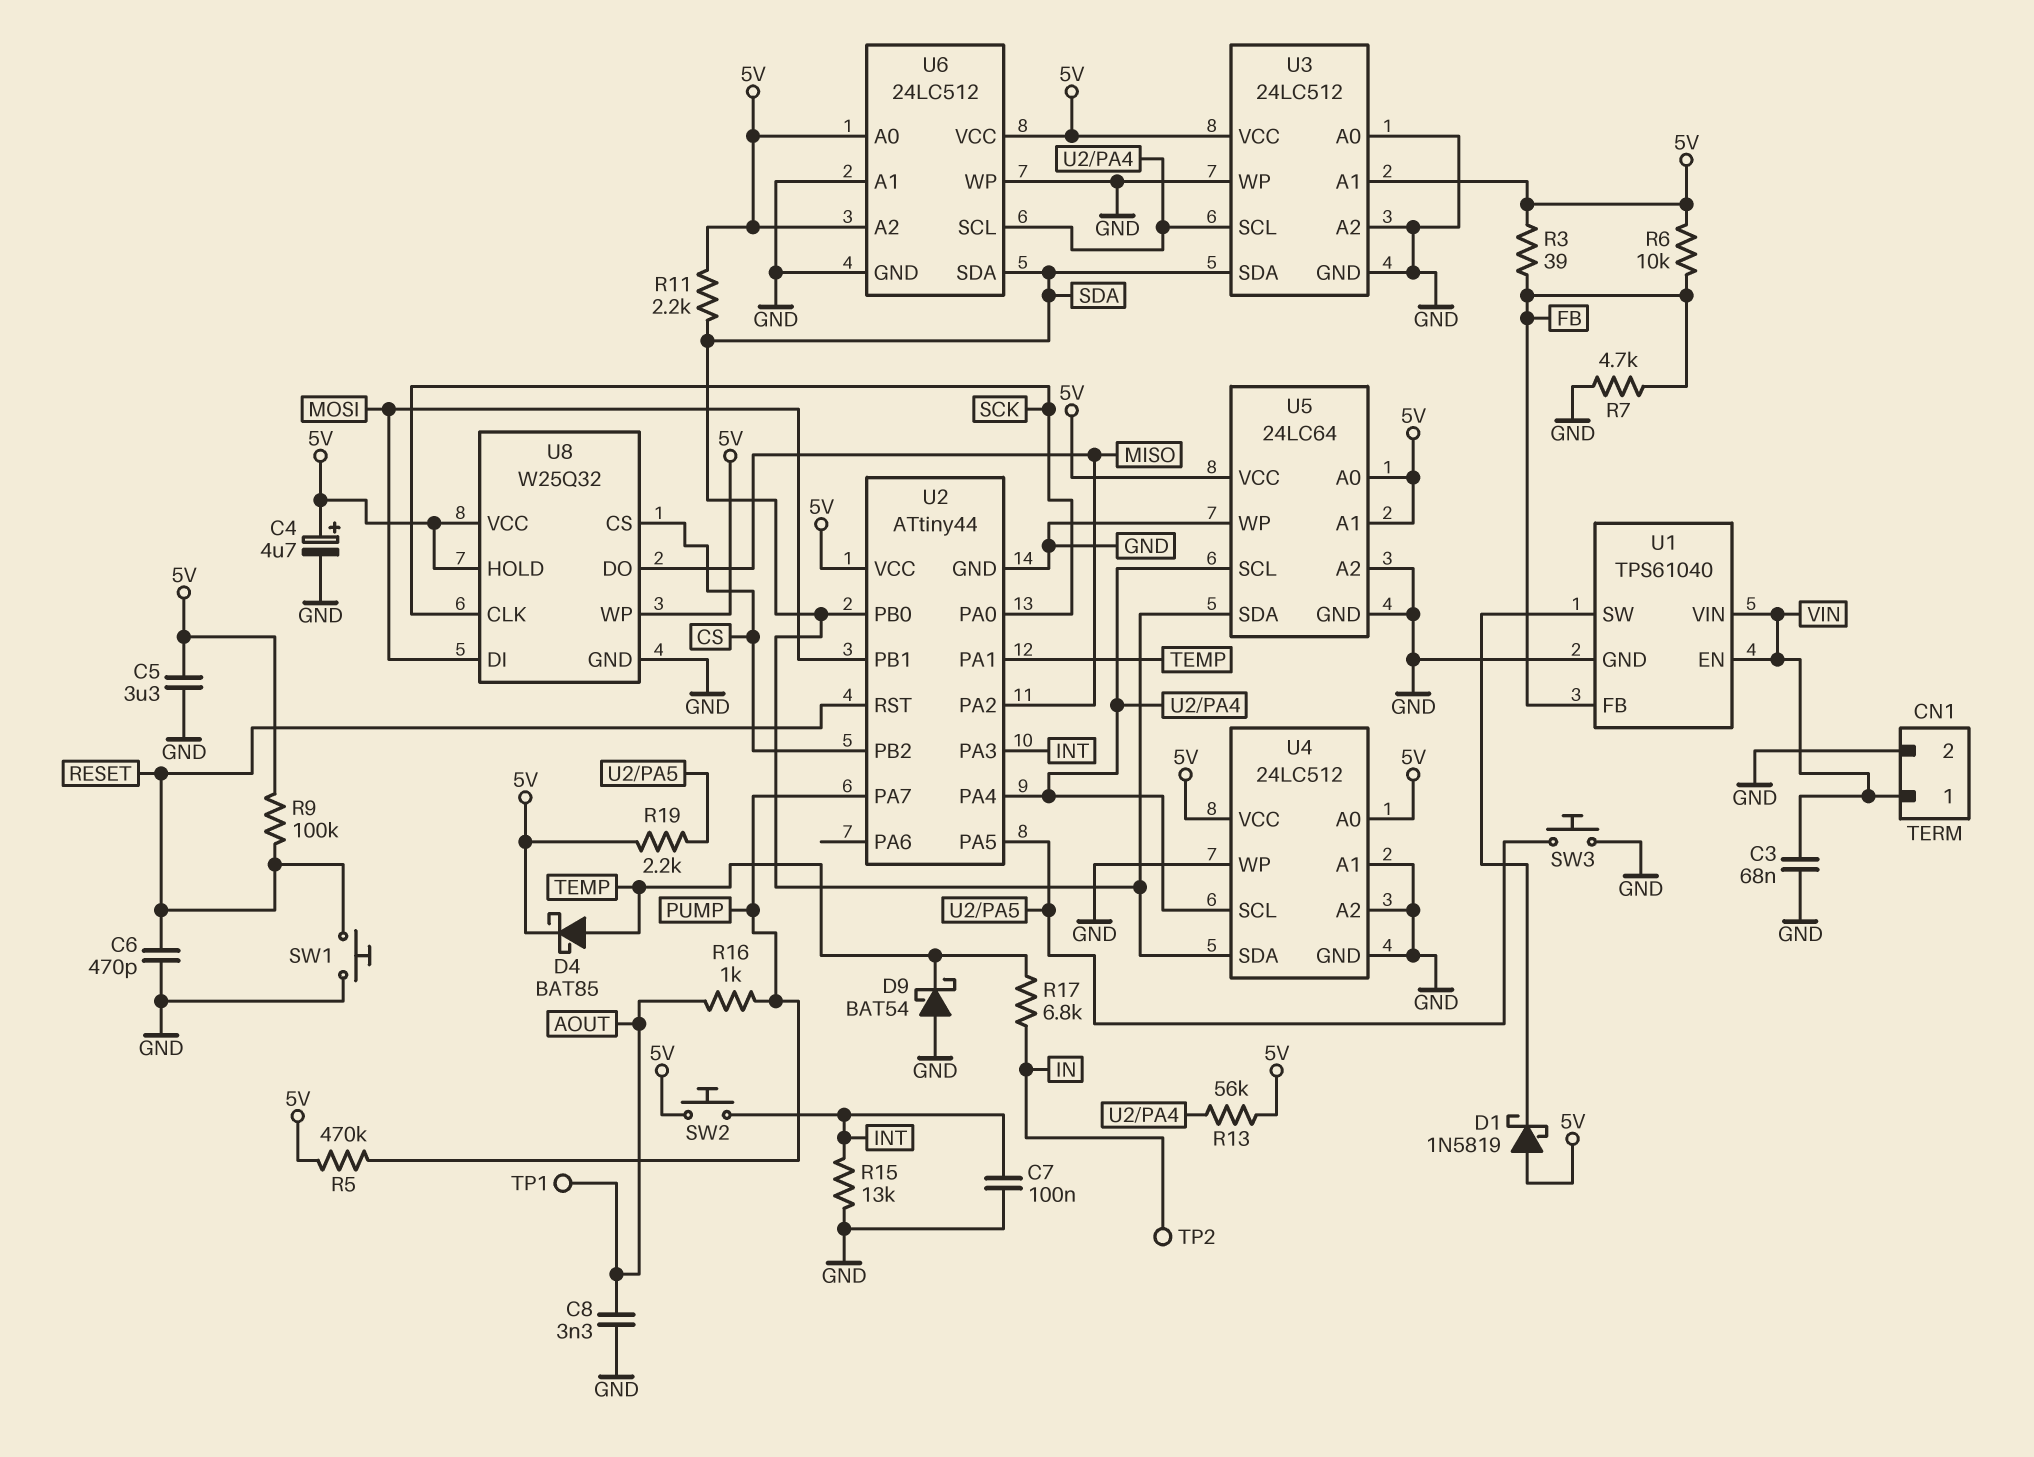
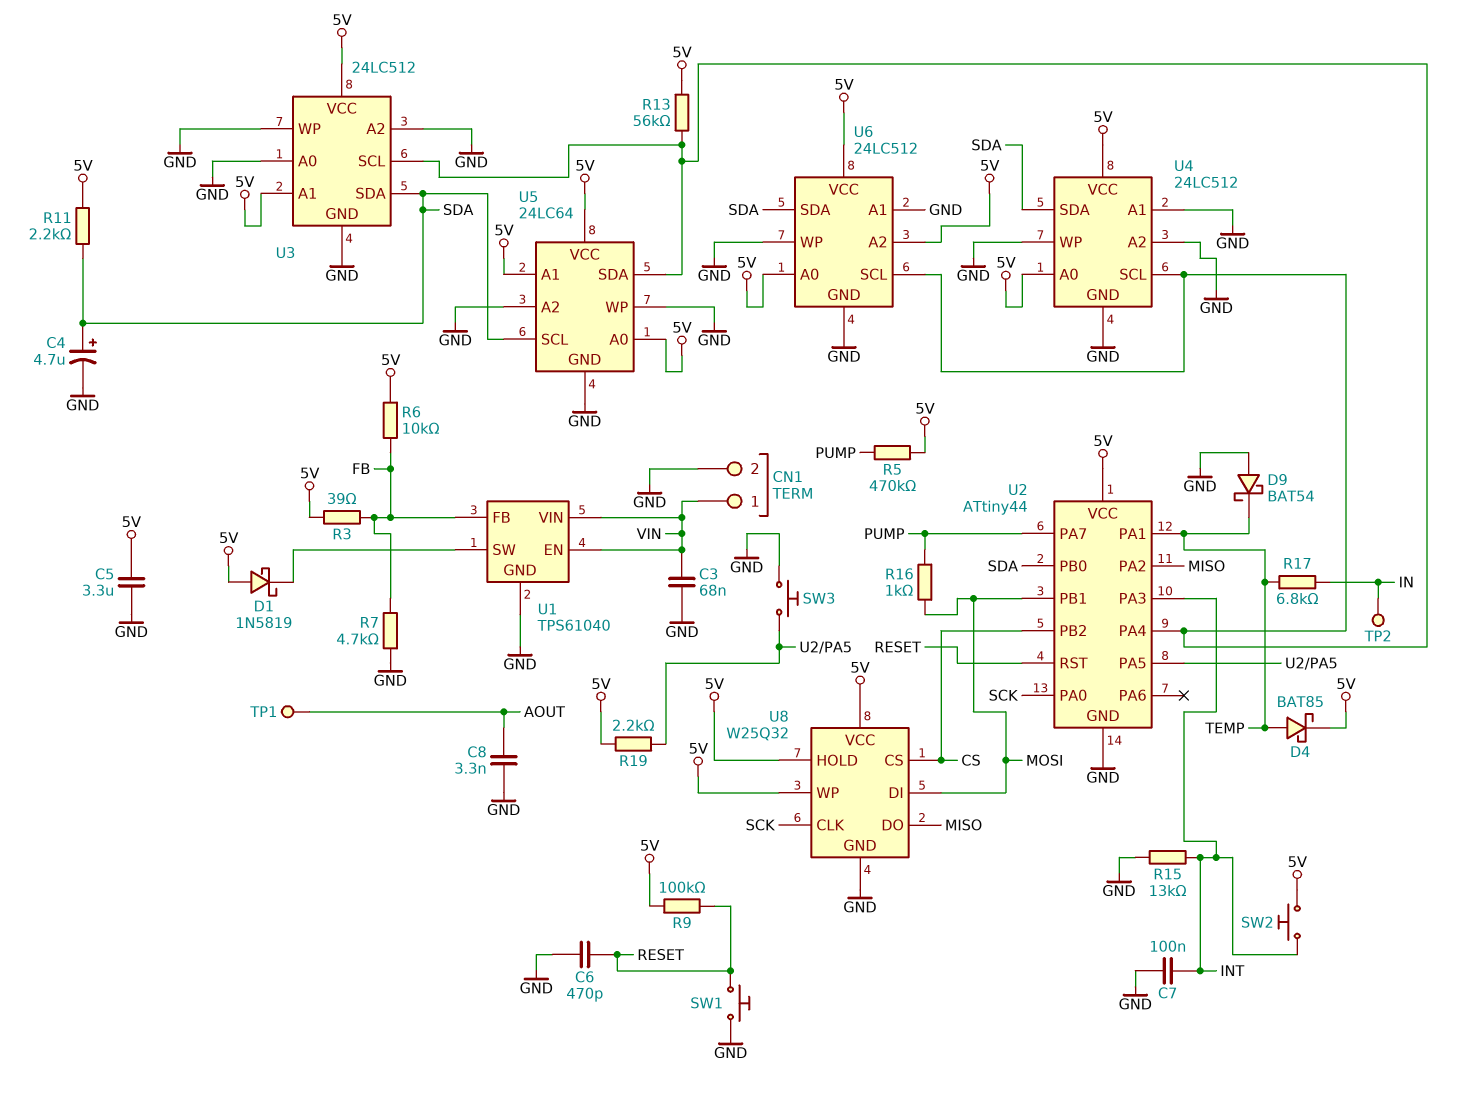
C4: 4.7uF (plus 5V, minus GND) -> 4.7uF (plus SDA, minus GND)
R16: 1k (AOUT, PUMP) -> 1k (MOSI, PUMP)
U5 pin SCL: U2/PA4 -> SDA
U5 pin SDA: SDA -> U2/PA4

